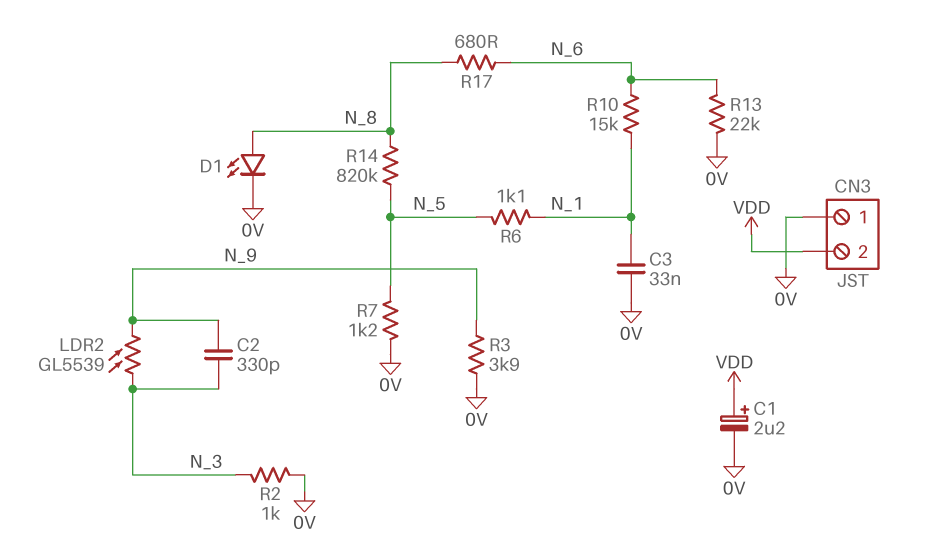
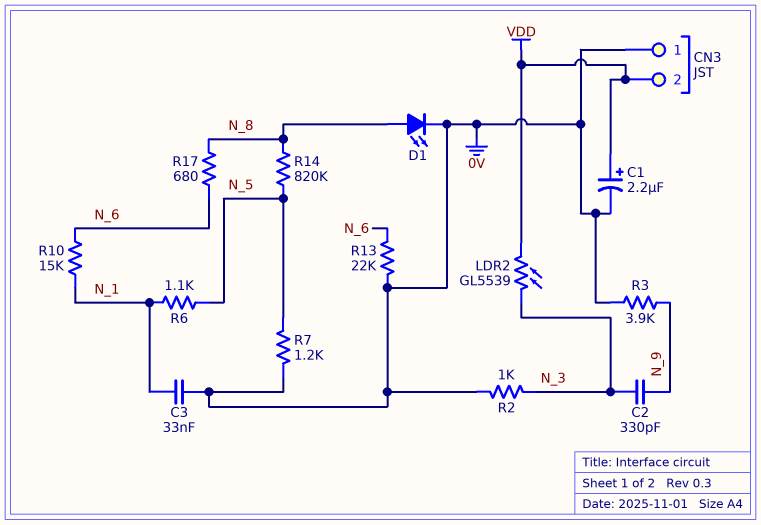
LDR2: GL5539 (N_3, N_9) -> GL5539 (N_3, VDD)

